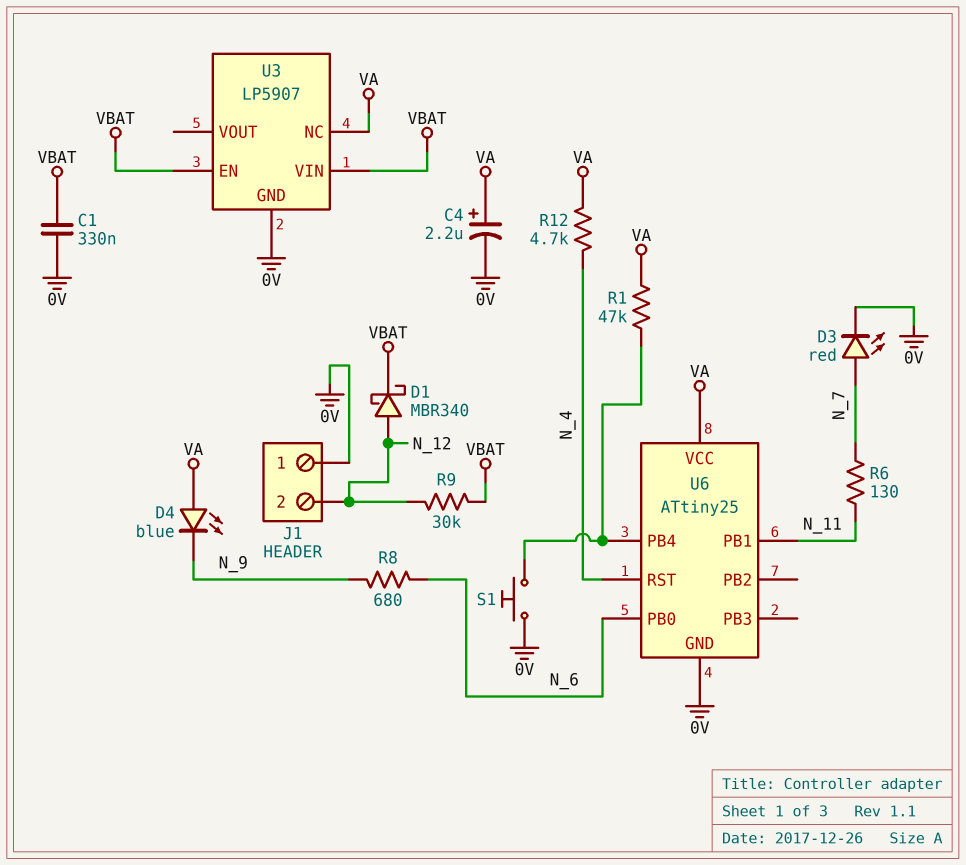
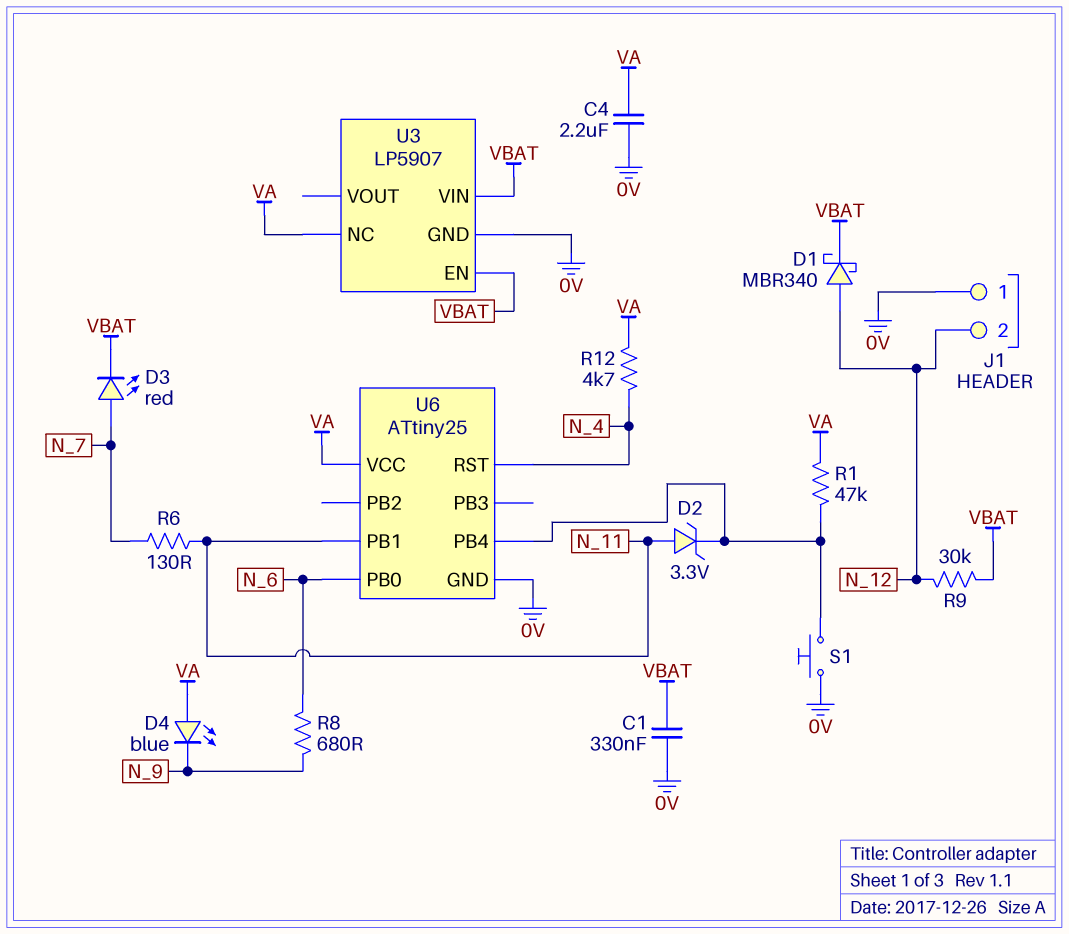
C4: 2.2uF (plus VA, minus 0V) -> 2.2uF (0V, VA)
D2: none -> zener 3.3V (A N_11, K U6/PB4)
D3: LED red (A N_7, K 0V) -> LED red (A N_7, K VBAT)

